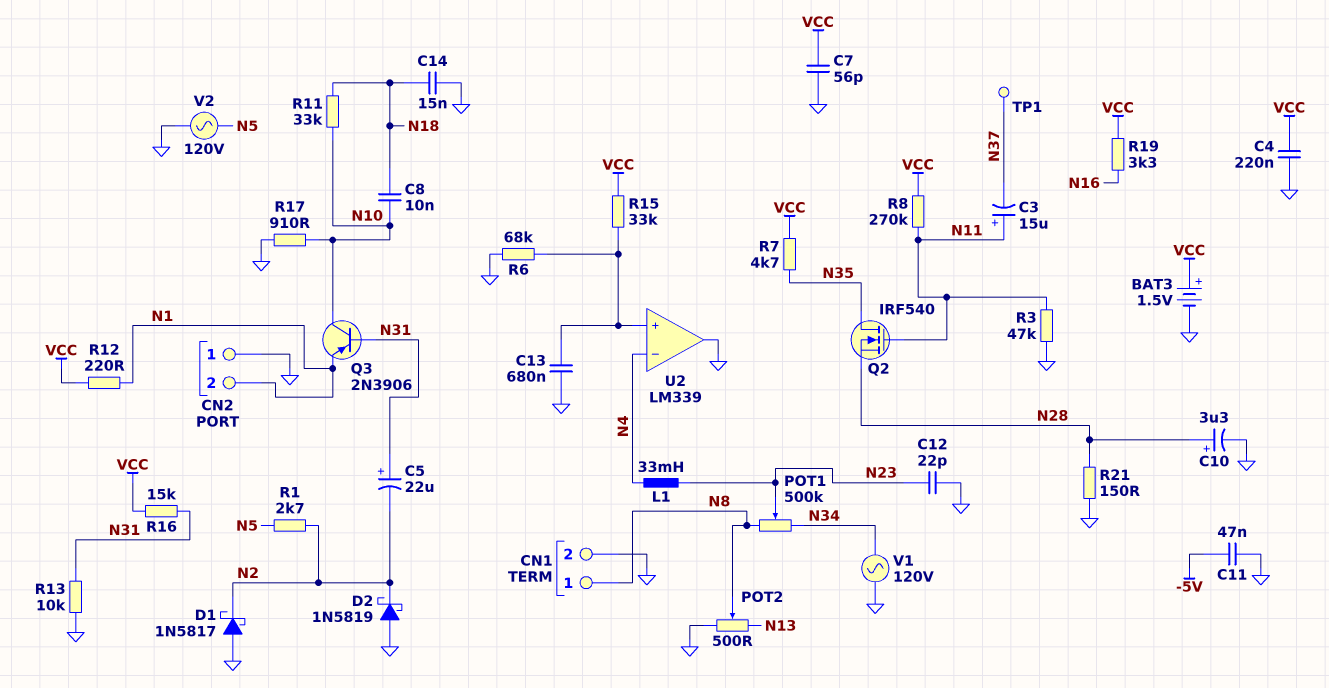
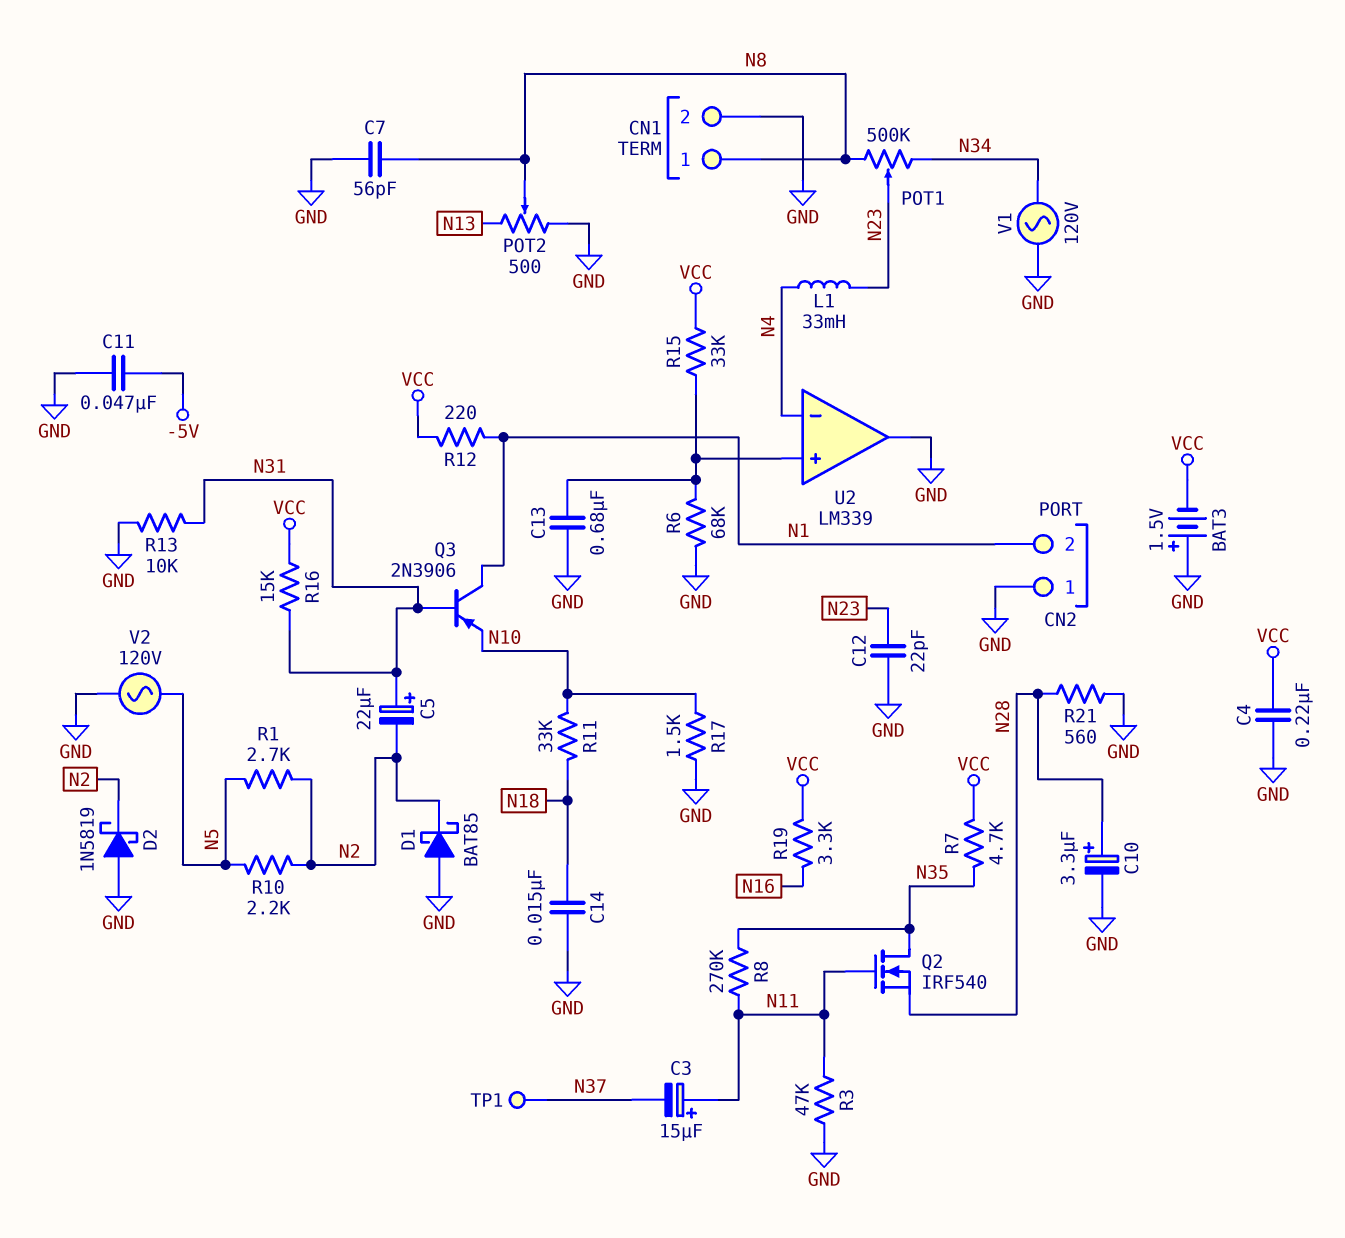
BAT3: 1.5V (plus VCC, minus GND) -> 1.5V (plus GND, minus VCC)
C7: 56pF (GND, VCC) -> 56pF (GND, N8)
C8: 10nF (N10, N18) -> none
D1: schottky 1N5817 (A GND, K N2) -> schottky BAT85 (A GND, K N2)
Q3: PNP 2N3906 (B N31, C N10, E N1) -> PNP 2N3906 (B N31, C N1, E N10)
R8: 270k (N11, VCC) -> 270k (N11, N35)
R10: none -> 2.2k (N2, N5)
R17: 910 (GND, N10) -> 1.5k (GND, N10)
R21: 150 (GND, N28) -> 560 (GND, N28)

